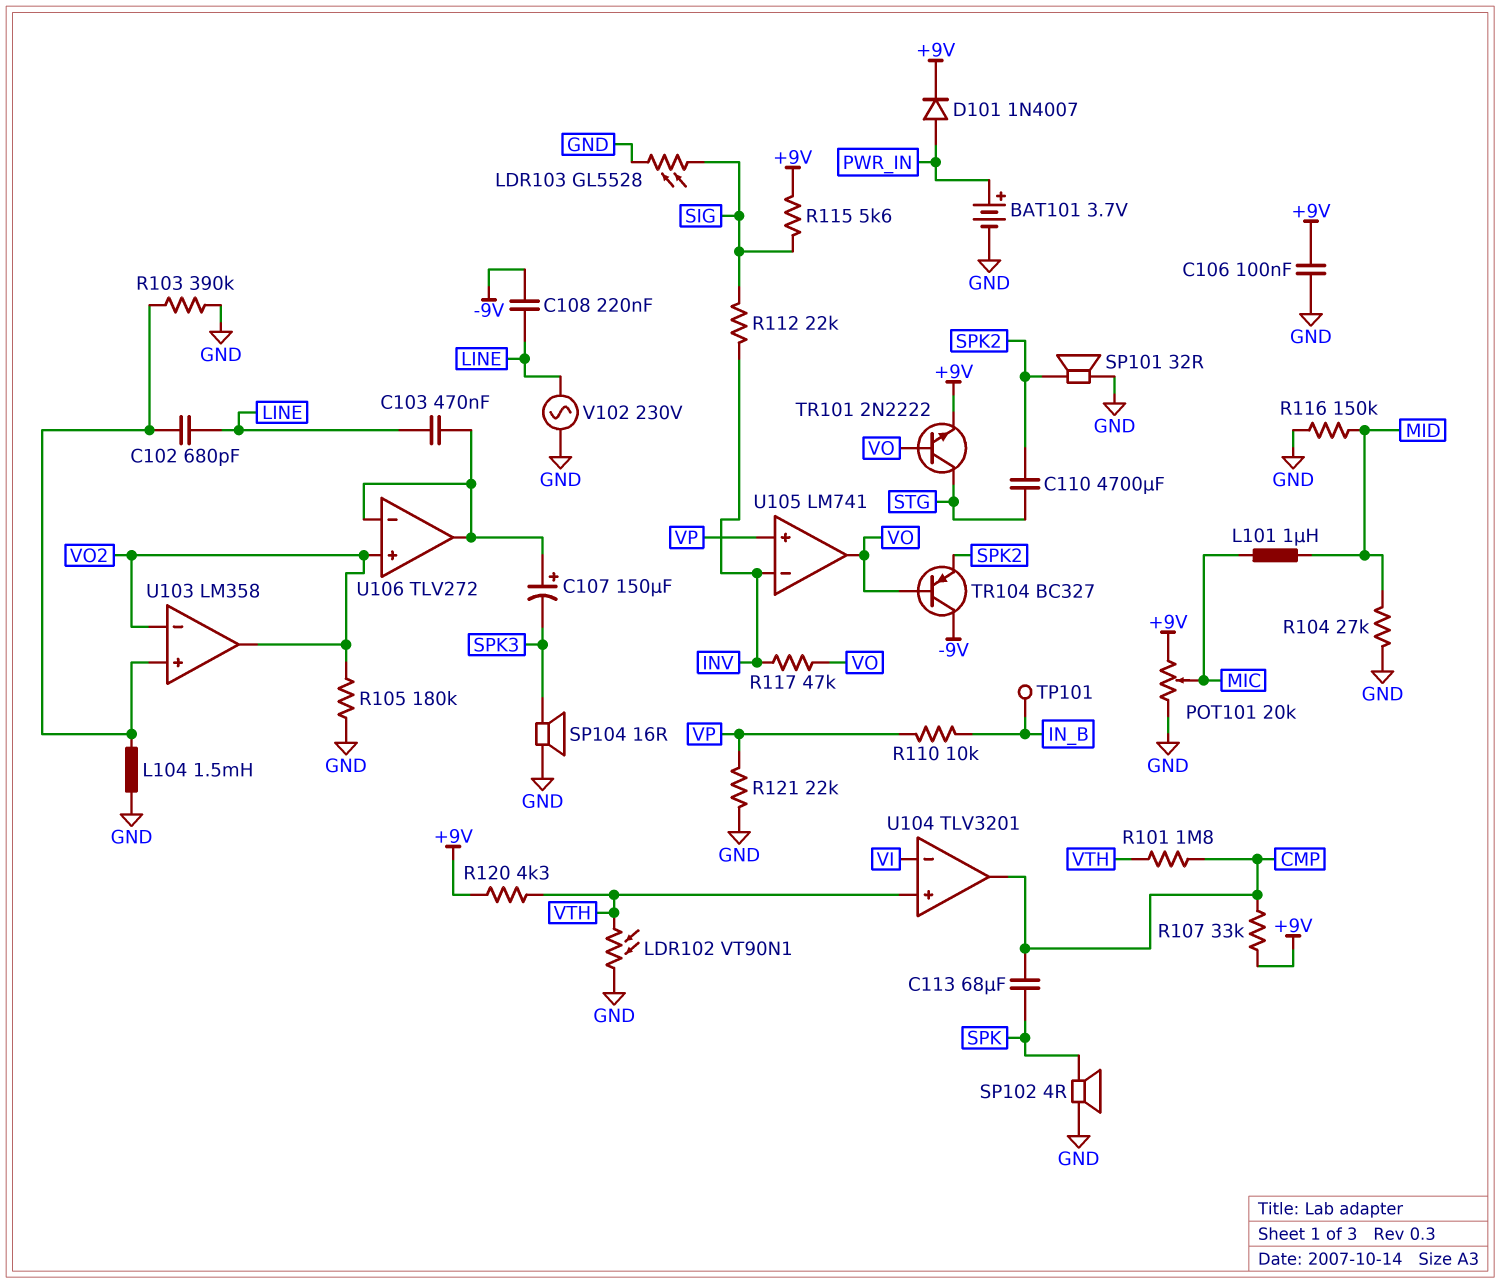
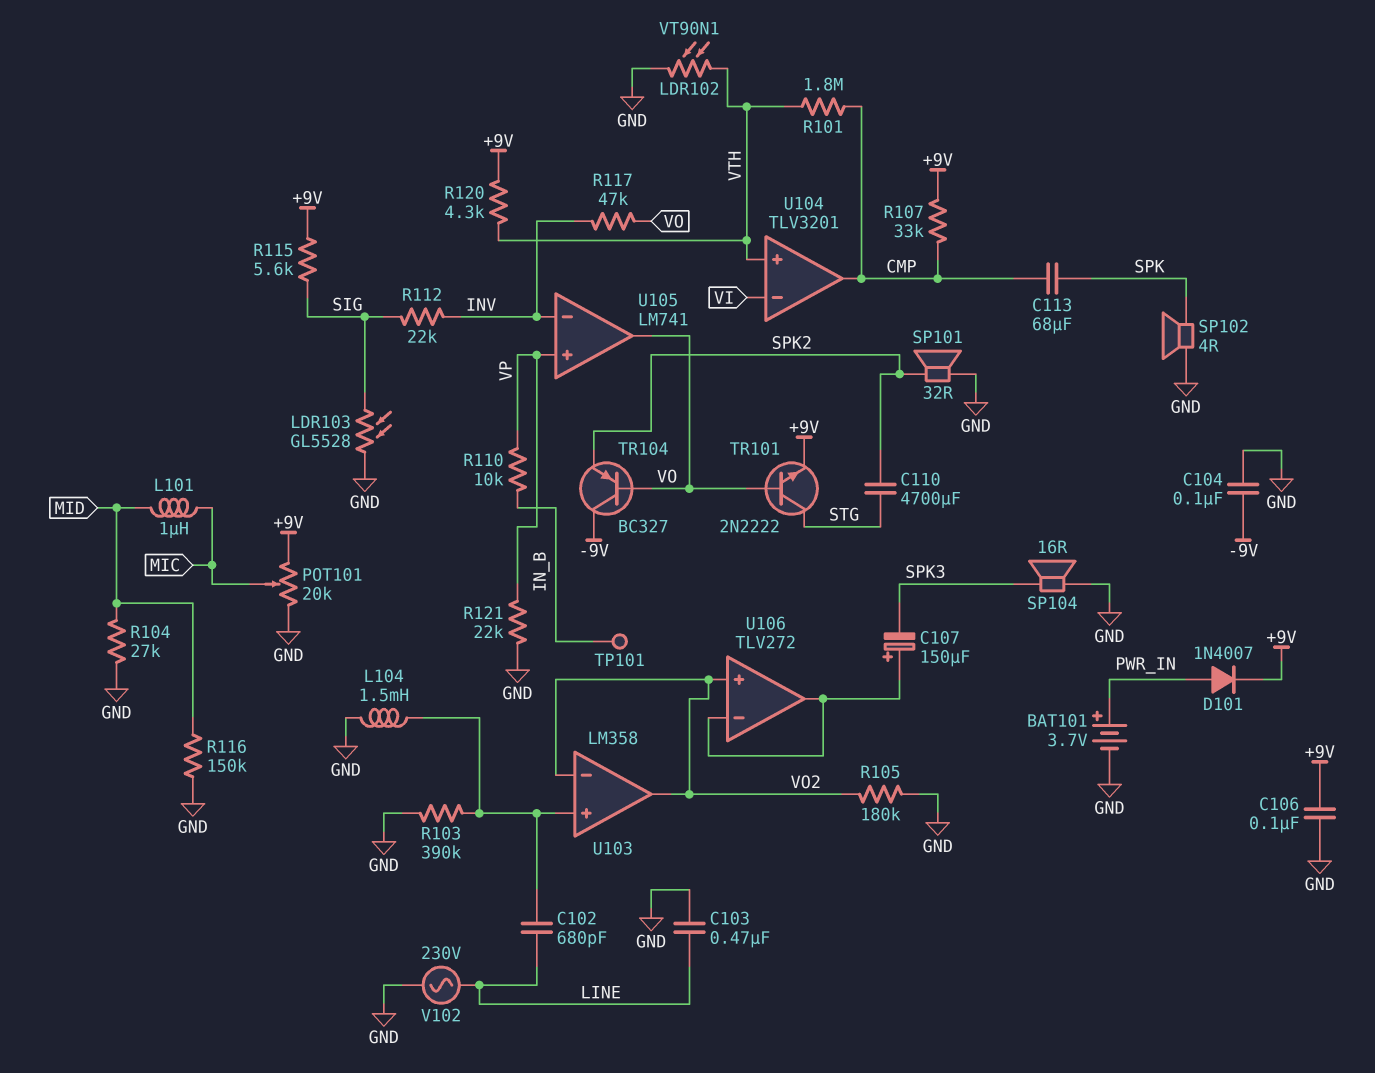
C103: 470nF (LINE, U106/in-) -> 470nF (GND, LINE)
C104: none -> 100nF (-9V, GND)
C108: 220nF (-9V, LINE) -> none

